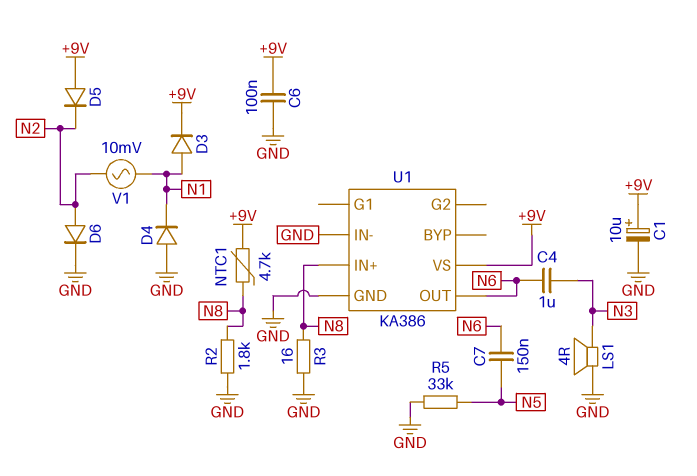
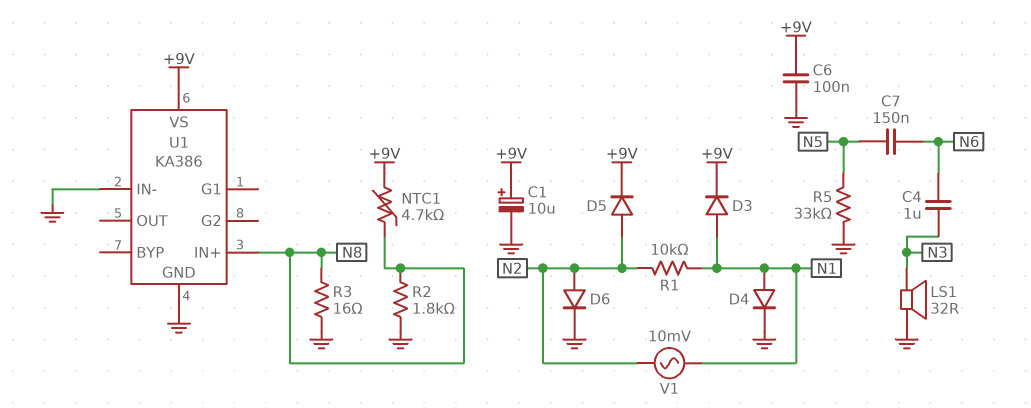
D4: diode (A GND, K N1) -> diode (A N1, K GND)
D5: diode (A +9V, K N2) -> diode (A N2, K +9V)
LS1: speaker 4R (GND, N3) -> speaker 32R (GND, N3)
R1: none -> 10k (N1, N2)
U1 pin OUT: N6 -> none

